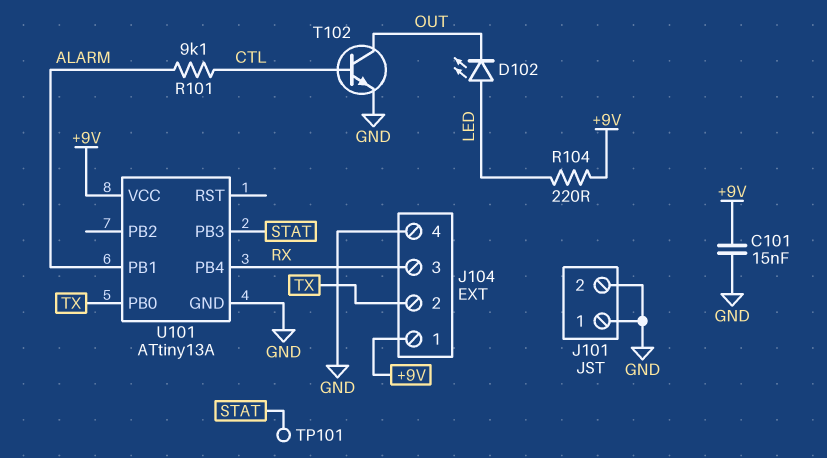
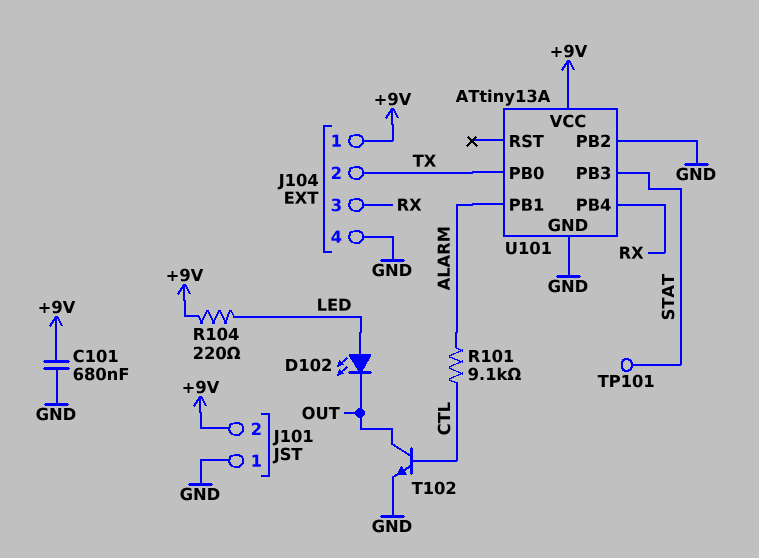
C101: 15nF (+9V, GND) -> 680nF (+9V, GND)
J101 pin 2: GND -> +9V
U101 pin PB2: none -> GND

